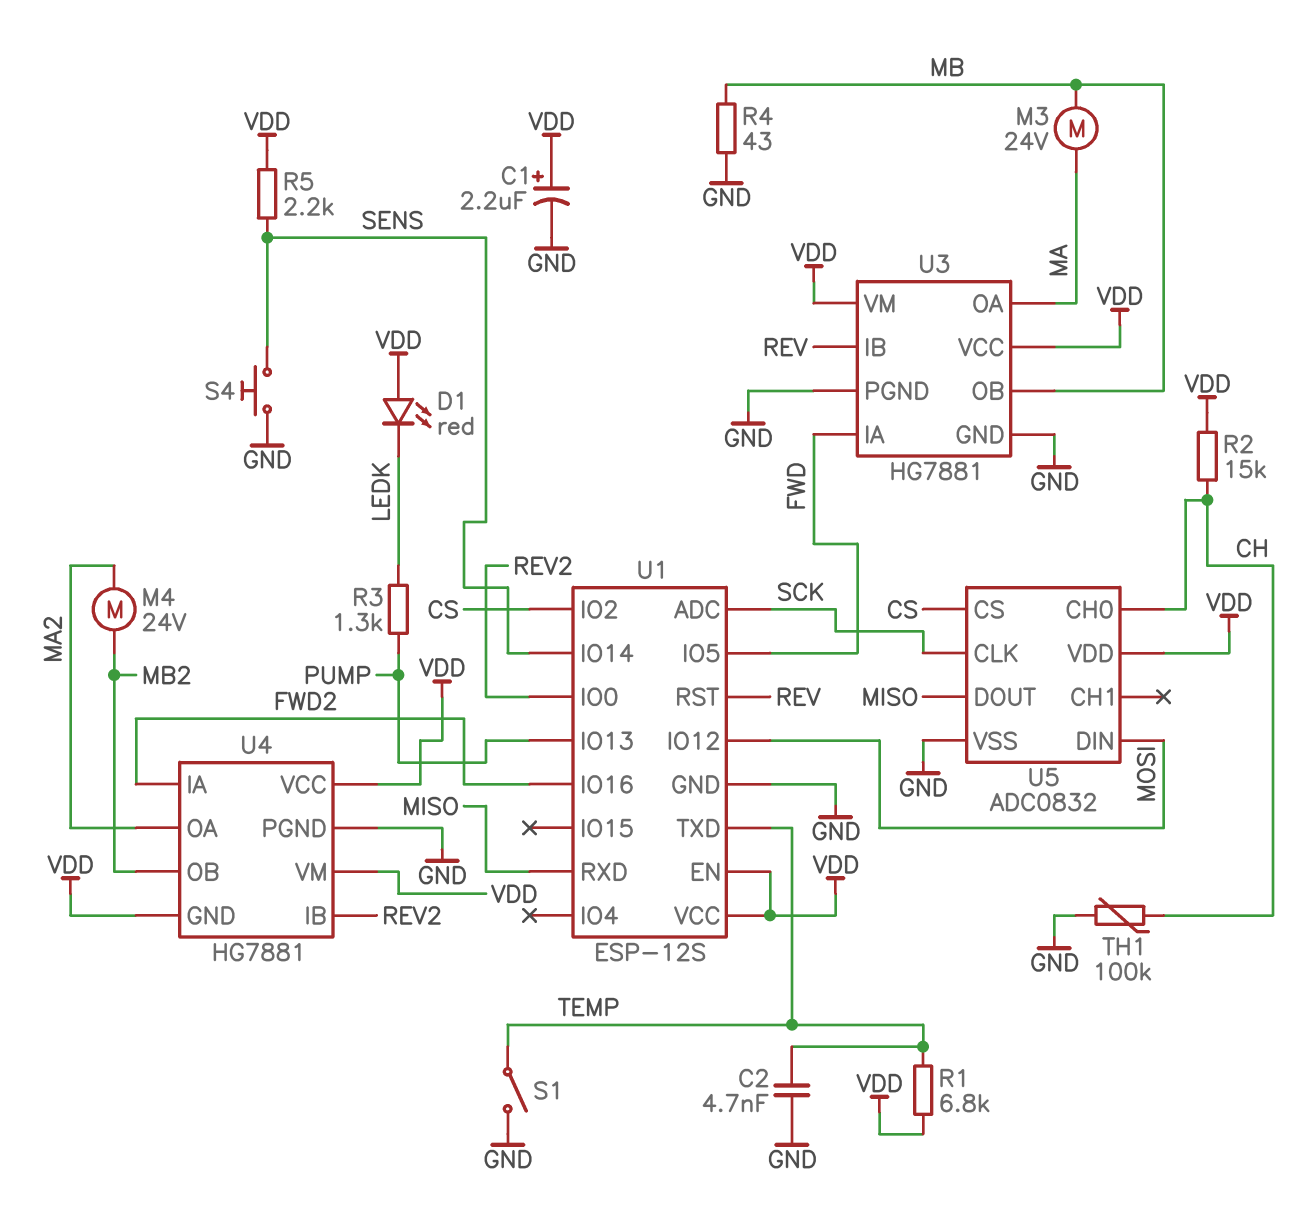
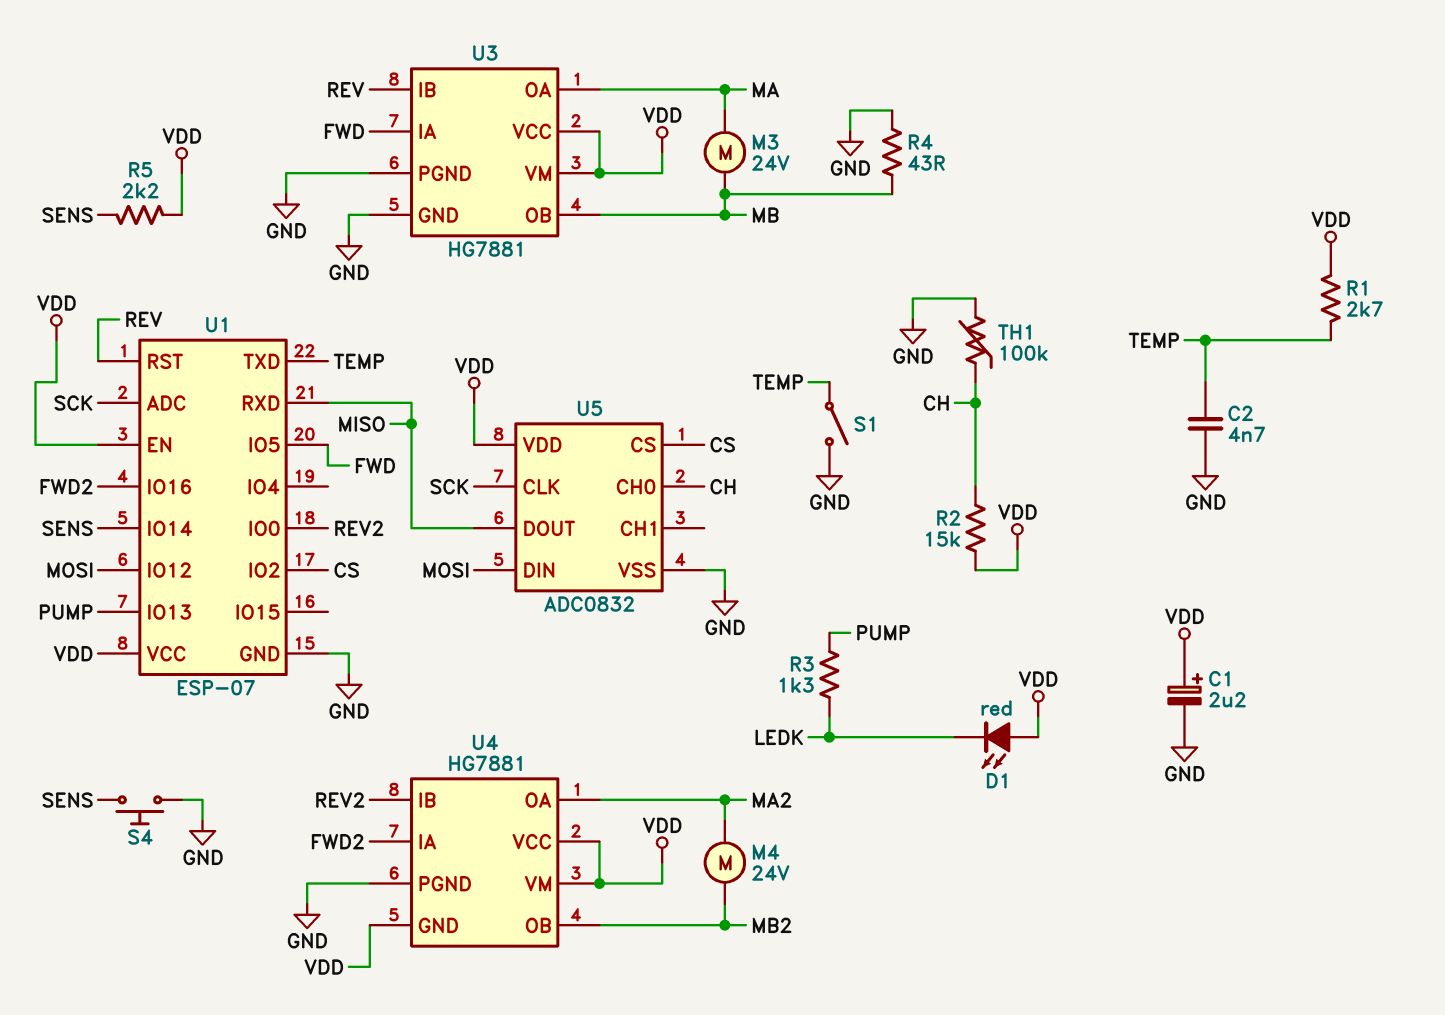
R1: 6.8k (TEMP, VDD) -> 2.7k (TEMP, VDD)
U1: ESP-12S -> ESP-07

